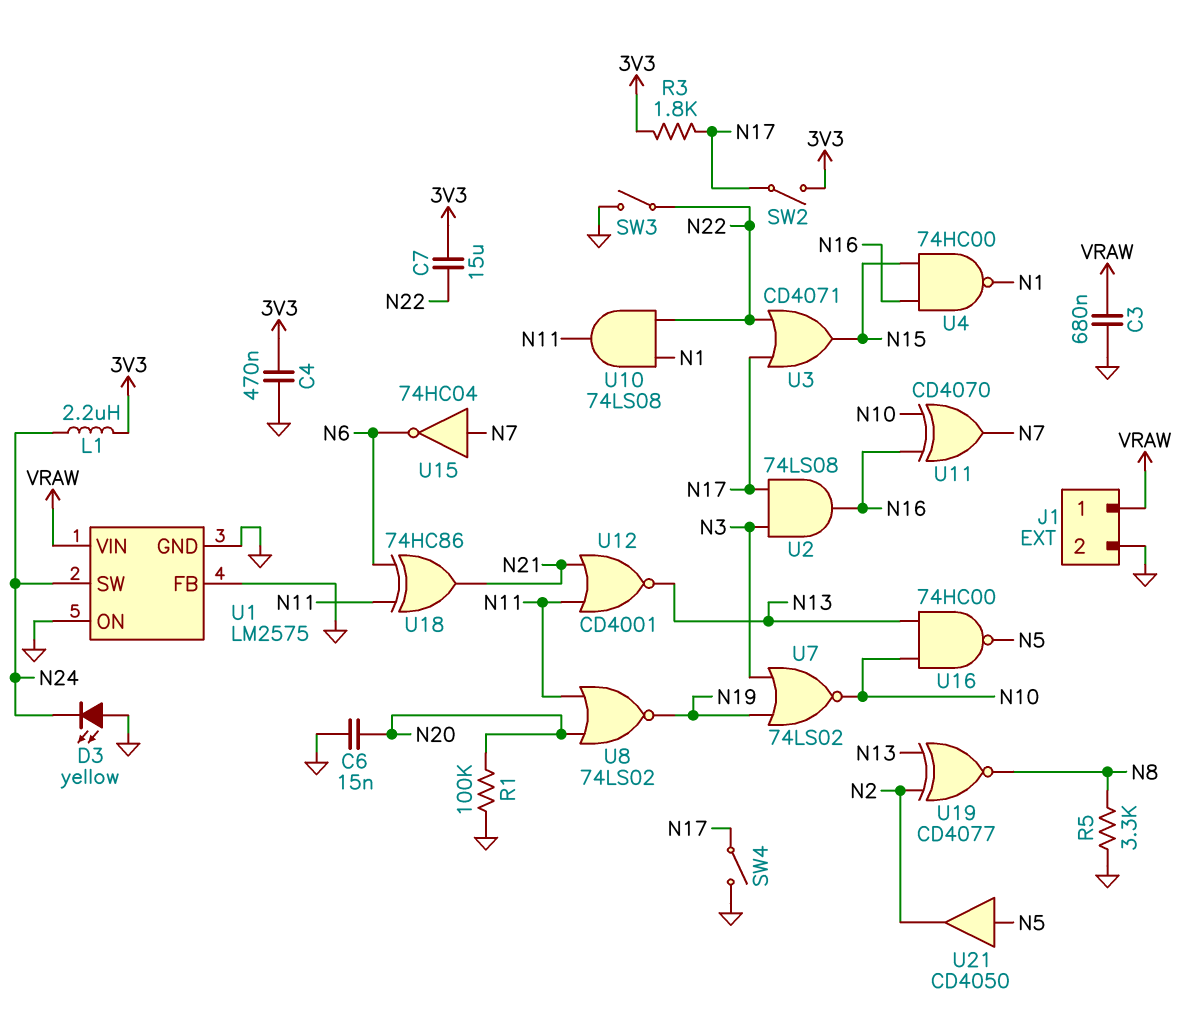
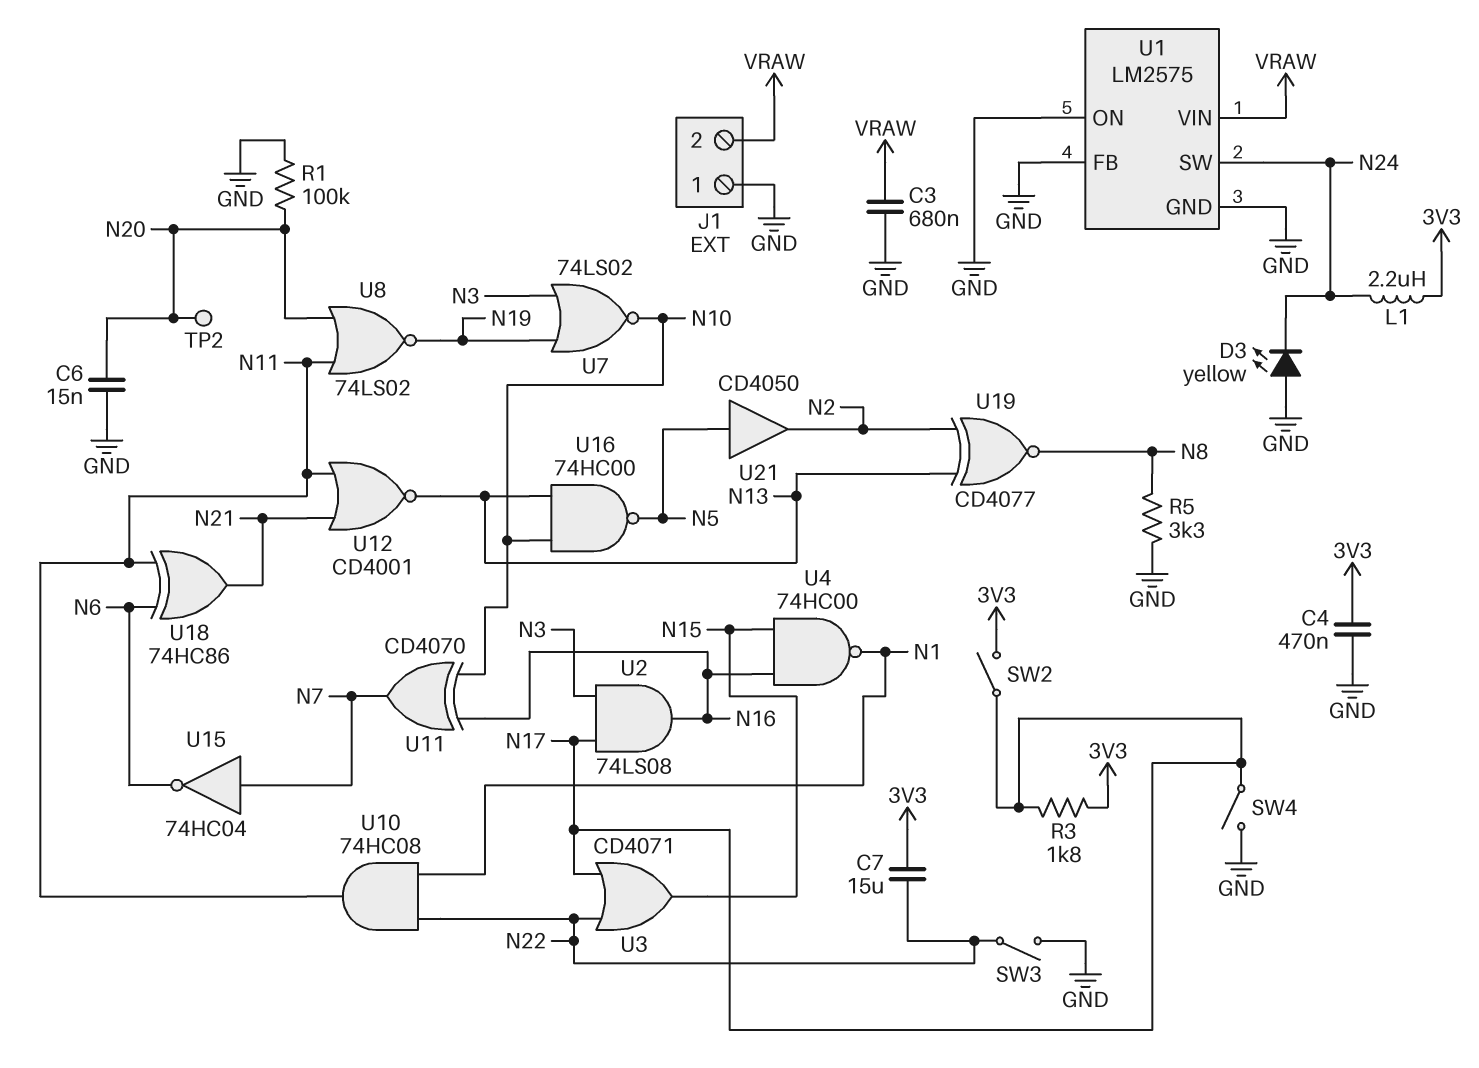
J1 pin 1: VRAW -> GND
J1 pin 2: GND -> VRAW
TP2: none -> test point (N20)
U10: AND 74LS08 (in N1, in N22, out N11) -> AND 74HC08 (in N1, in N22, out N11)

